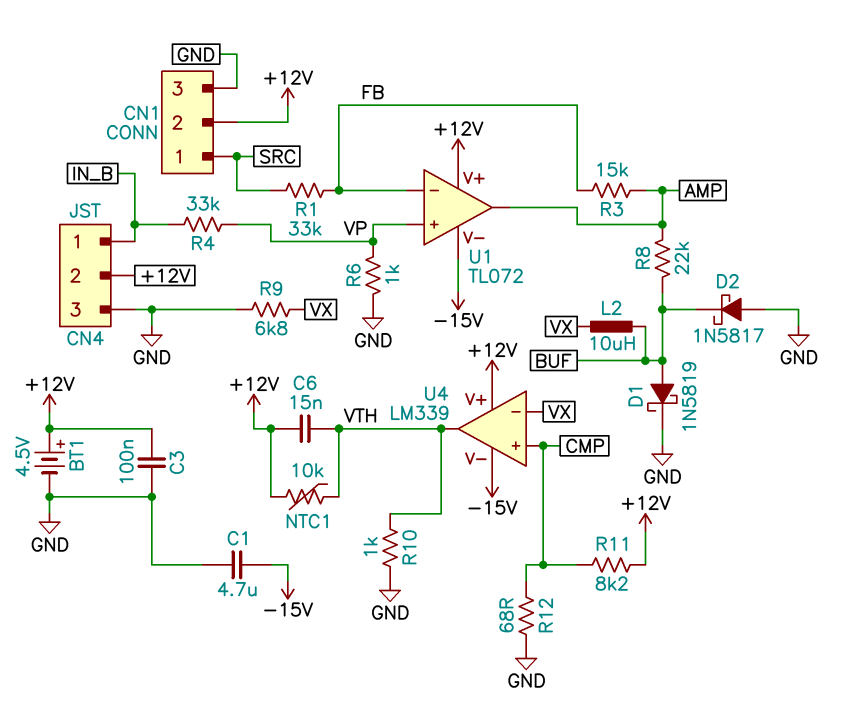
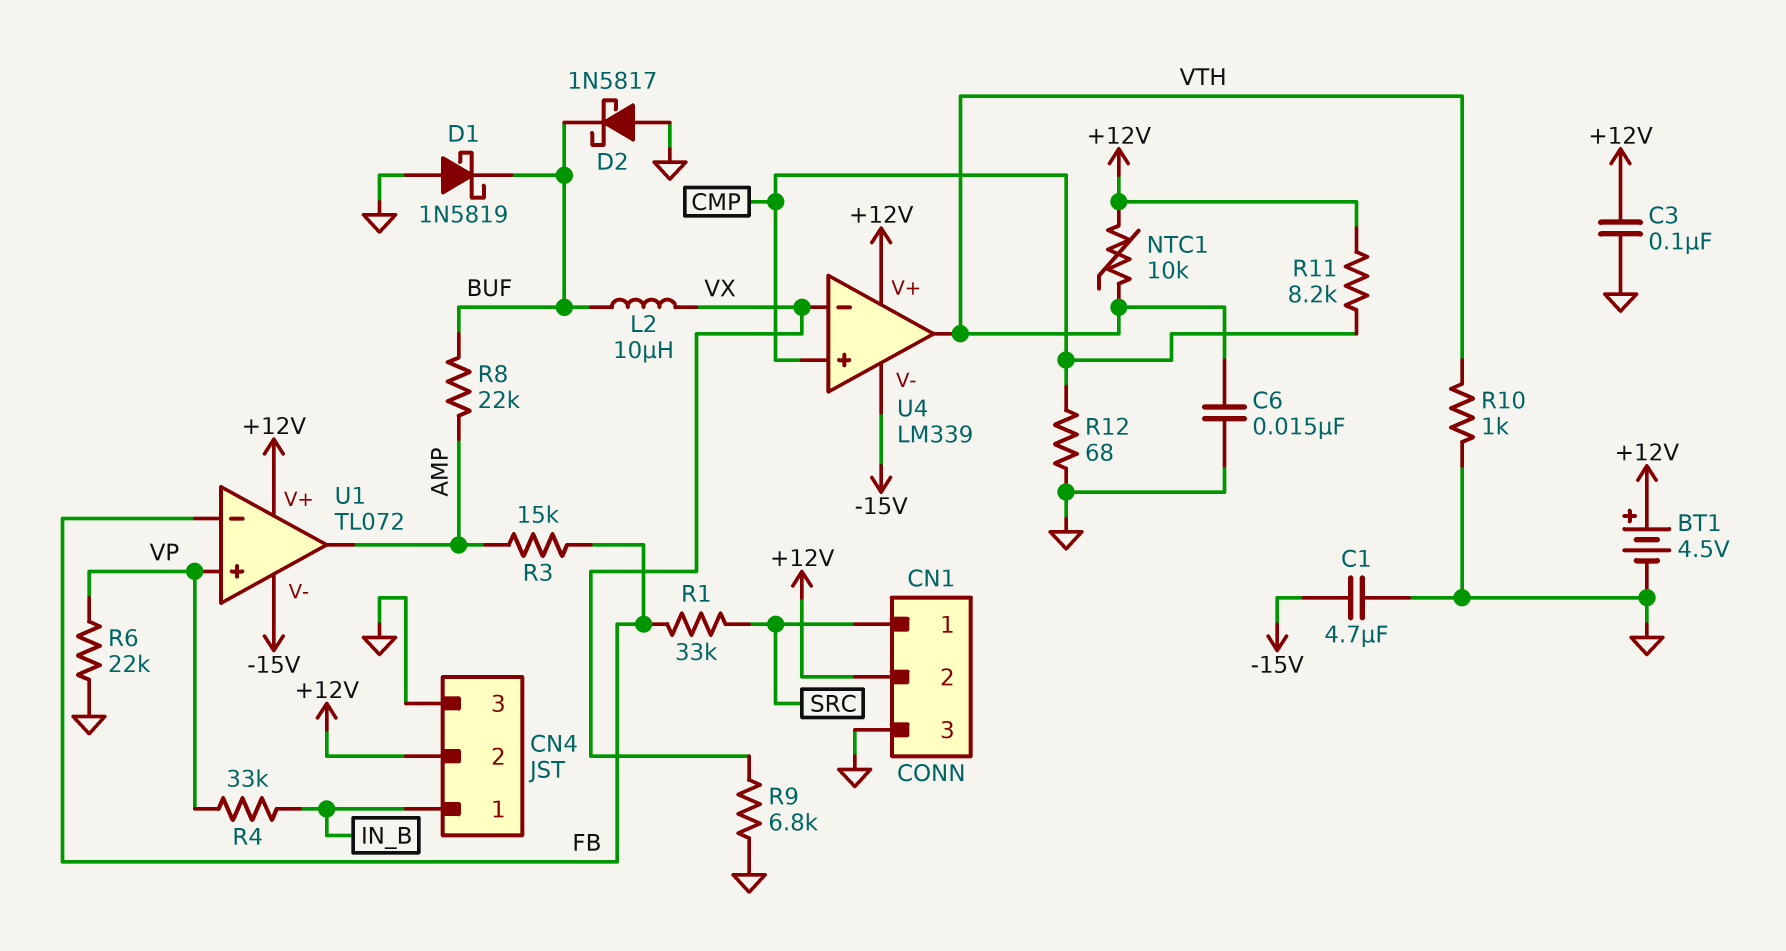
C6: 15nF (+12V, VTH) -> 15nF (GND, VTH)
D1: schottky 1N5819 (A BUF, K GND) -> schottky 1N5819 (A GND, K BUF)
R6: 1k (GND, VP) -> 22k (GND, VP)

